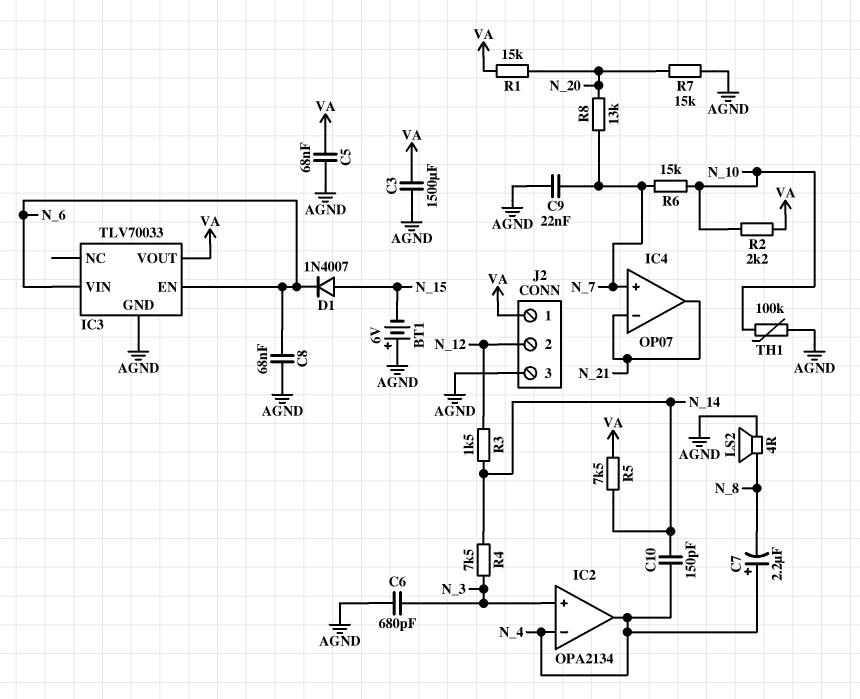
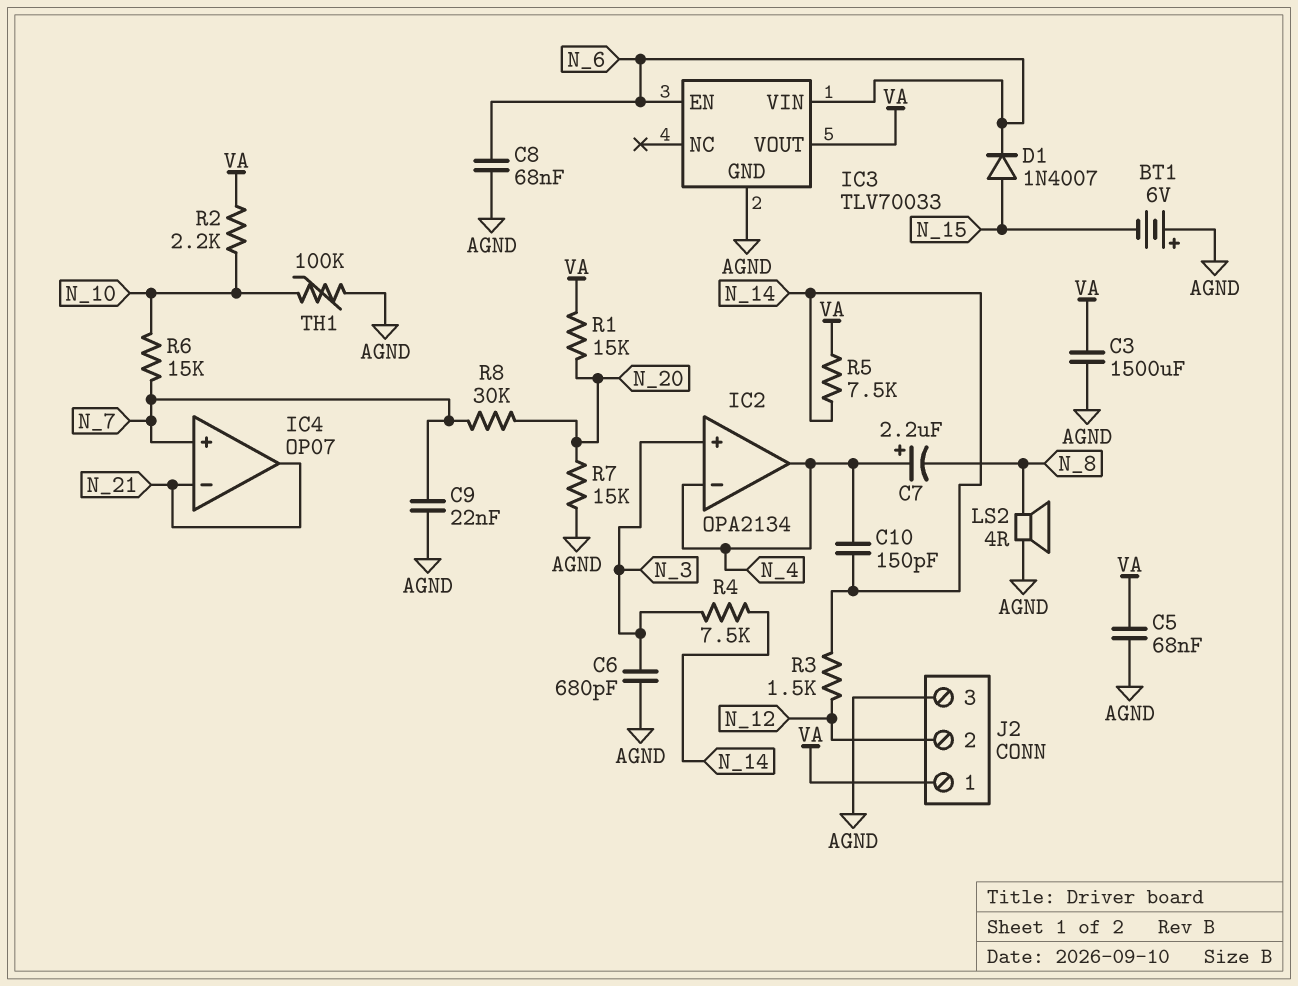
R8: 13k (N_7, N_20) -> 30k (N_7, N_20)

